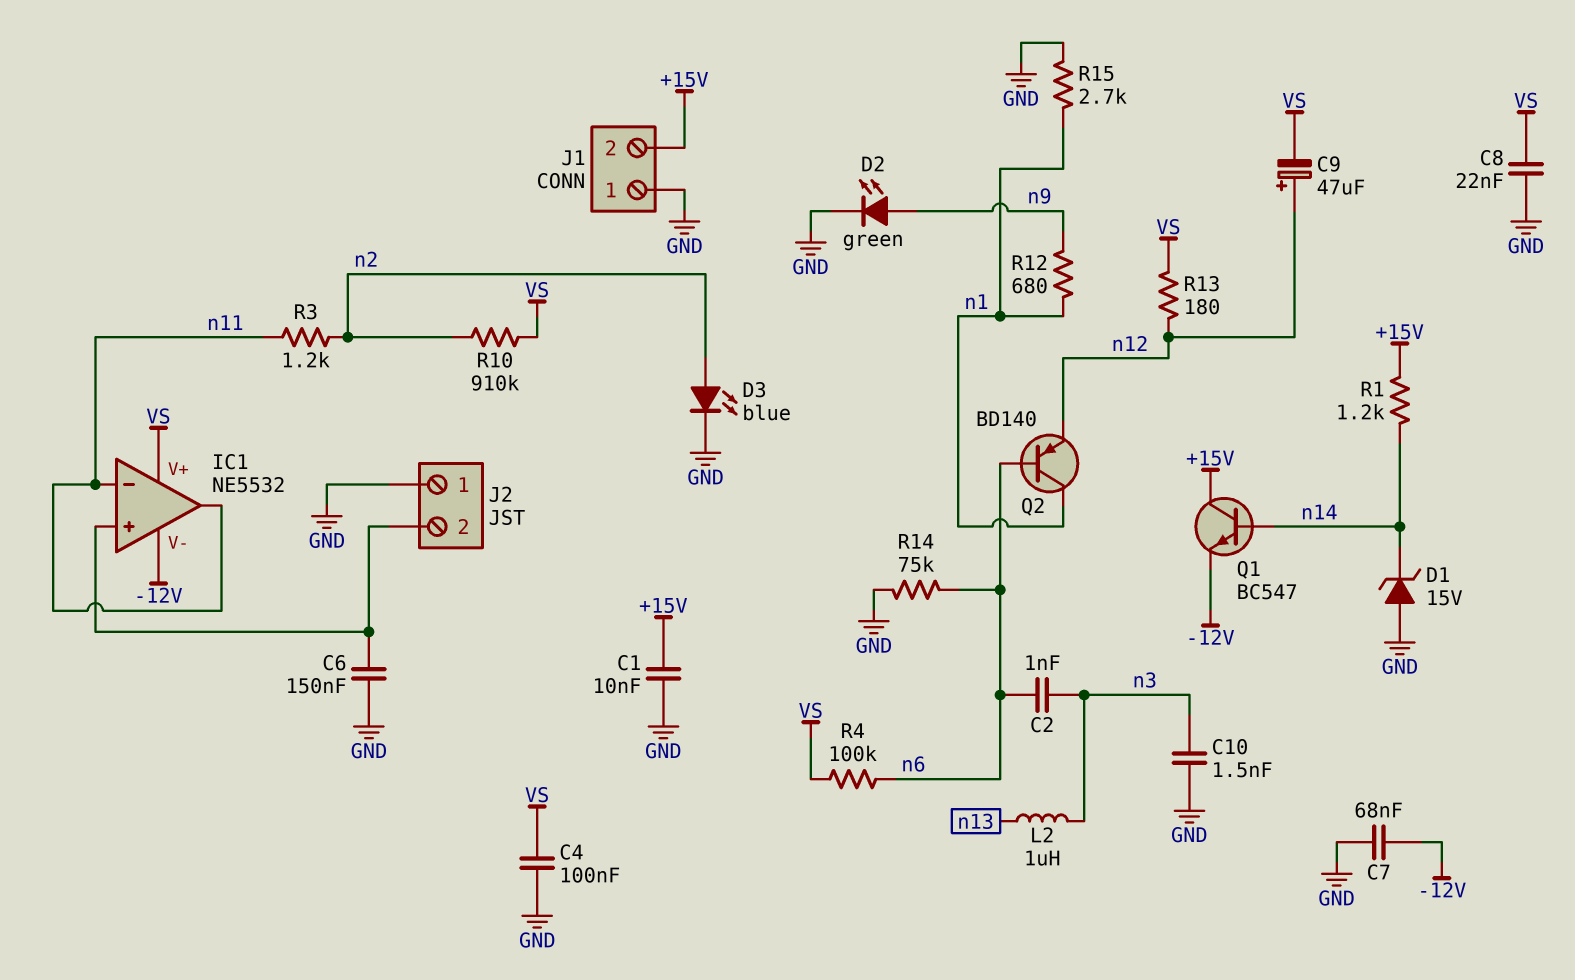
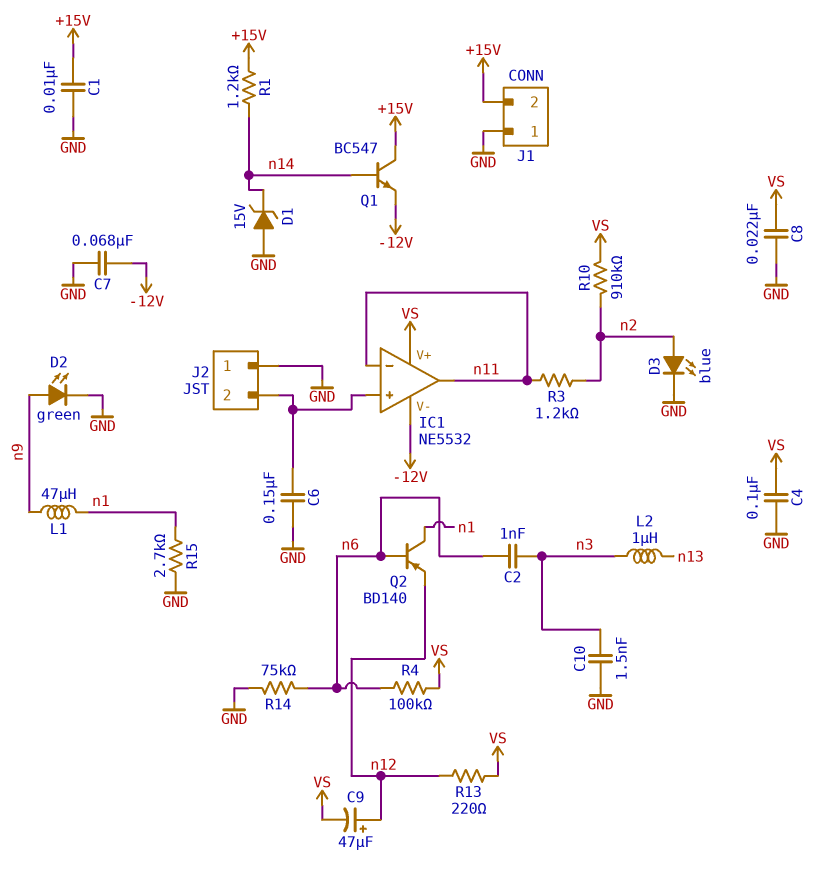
L1: none -> 47uH (n1, n9)
R12: 680 (n1, n9) -> none
R13: 180 (VS, n12) -> 220 (VS, n12)

